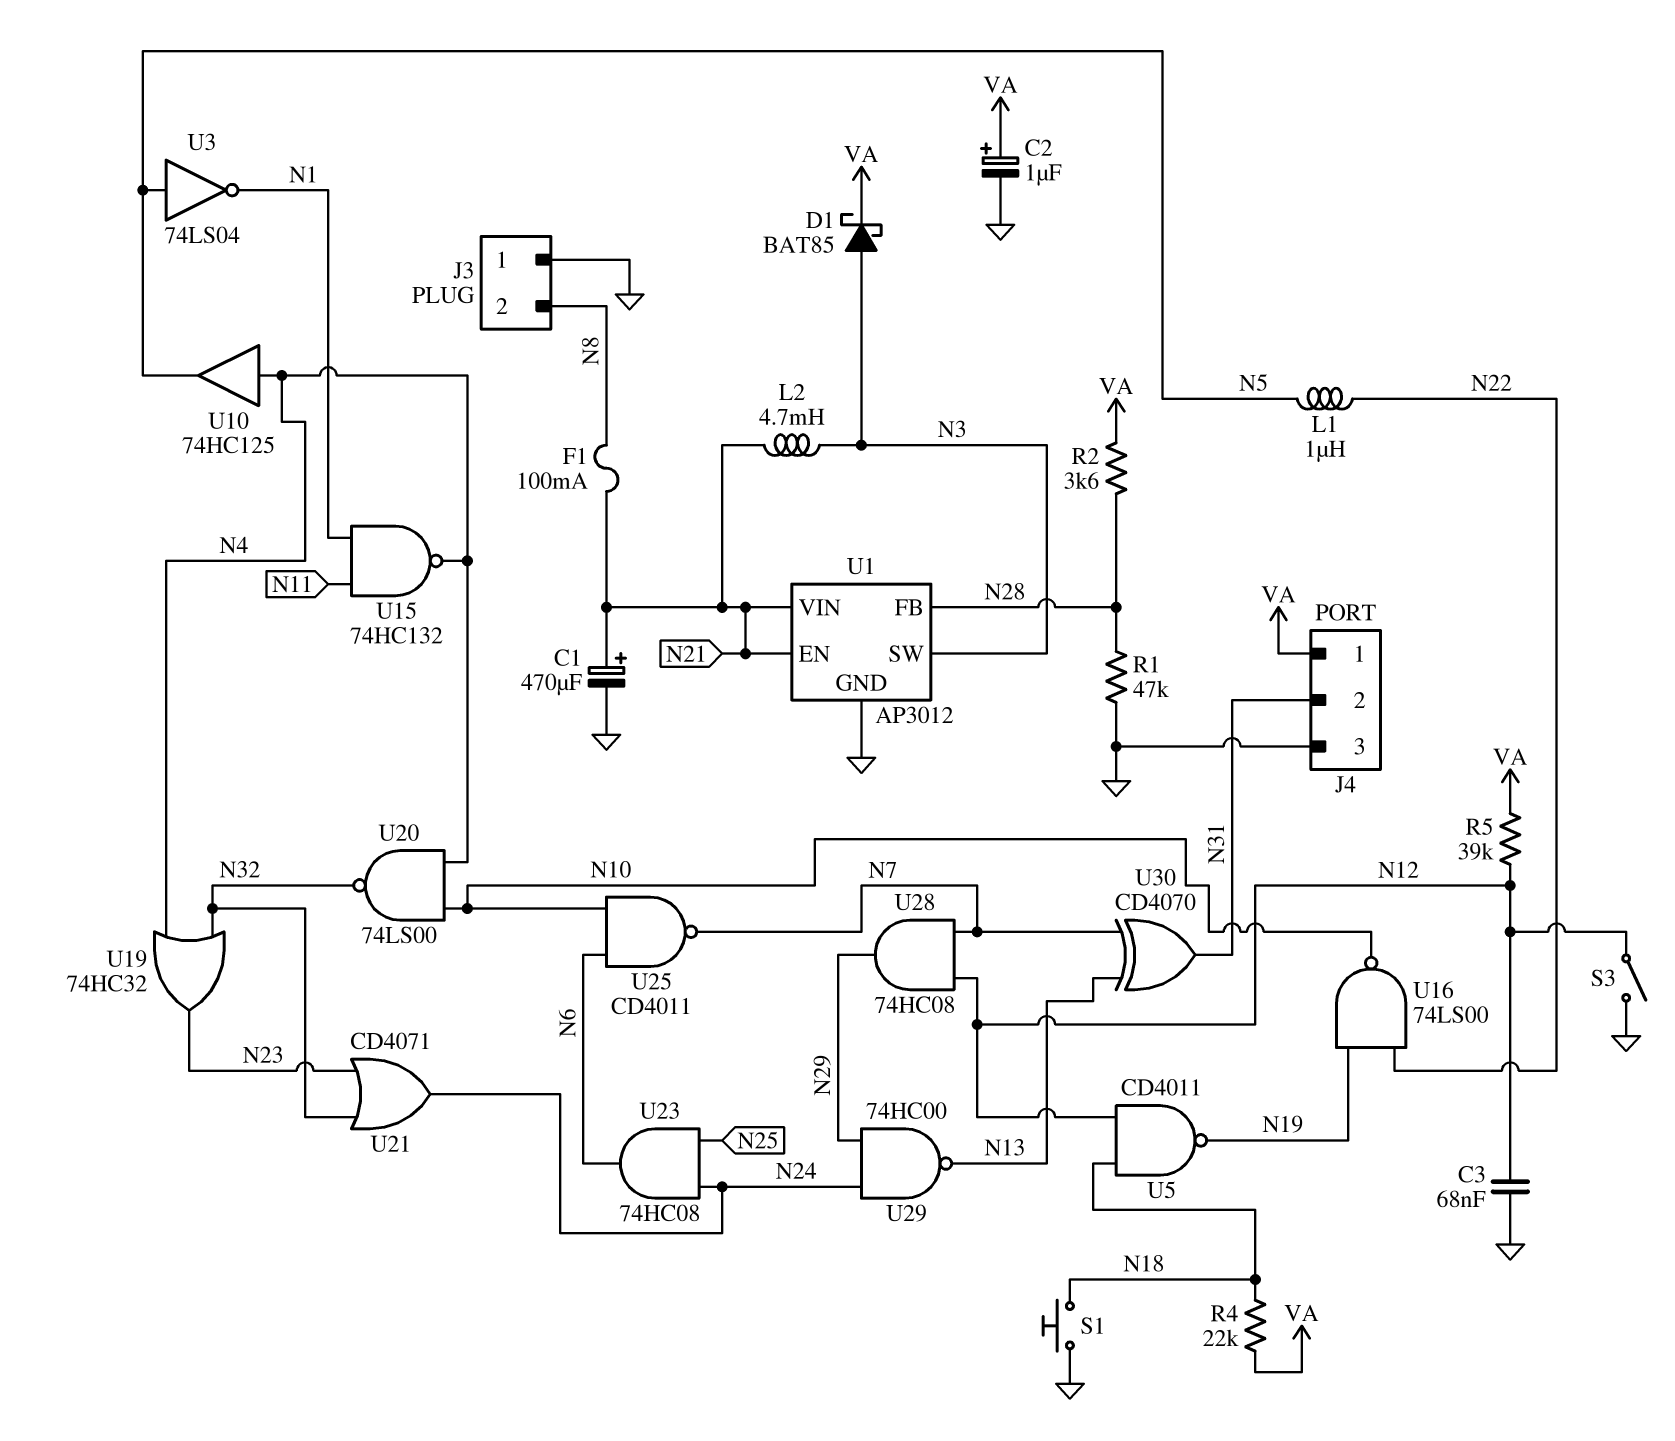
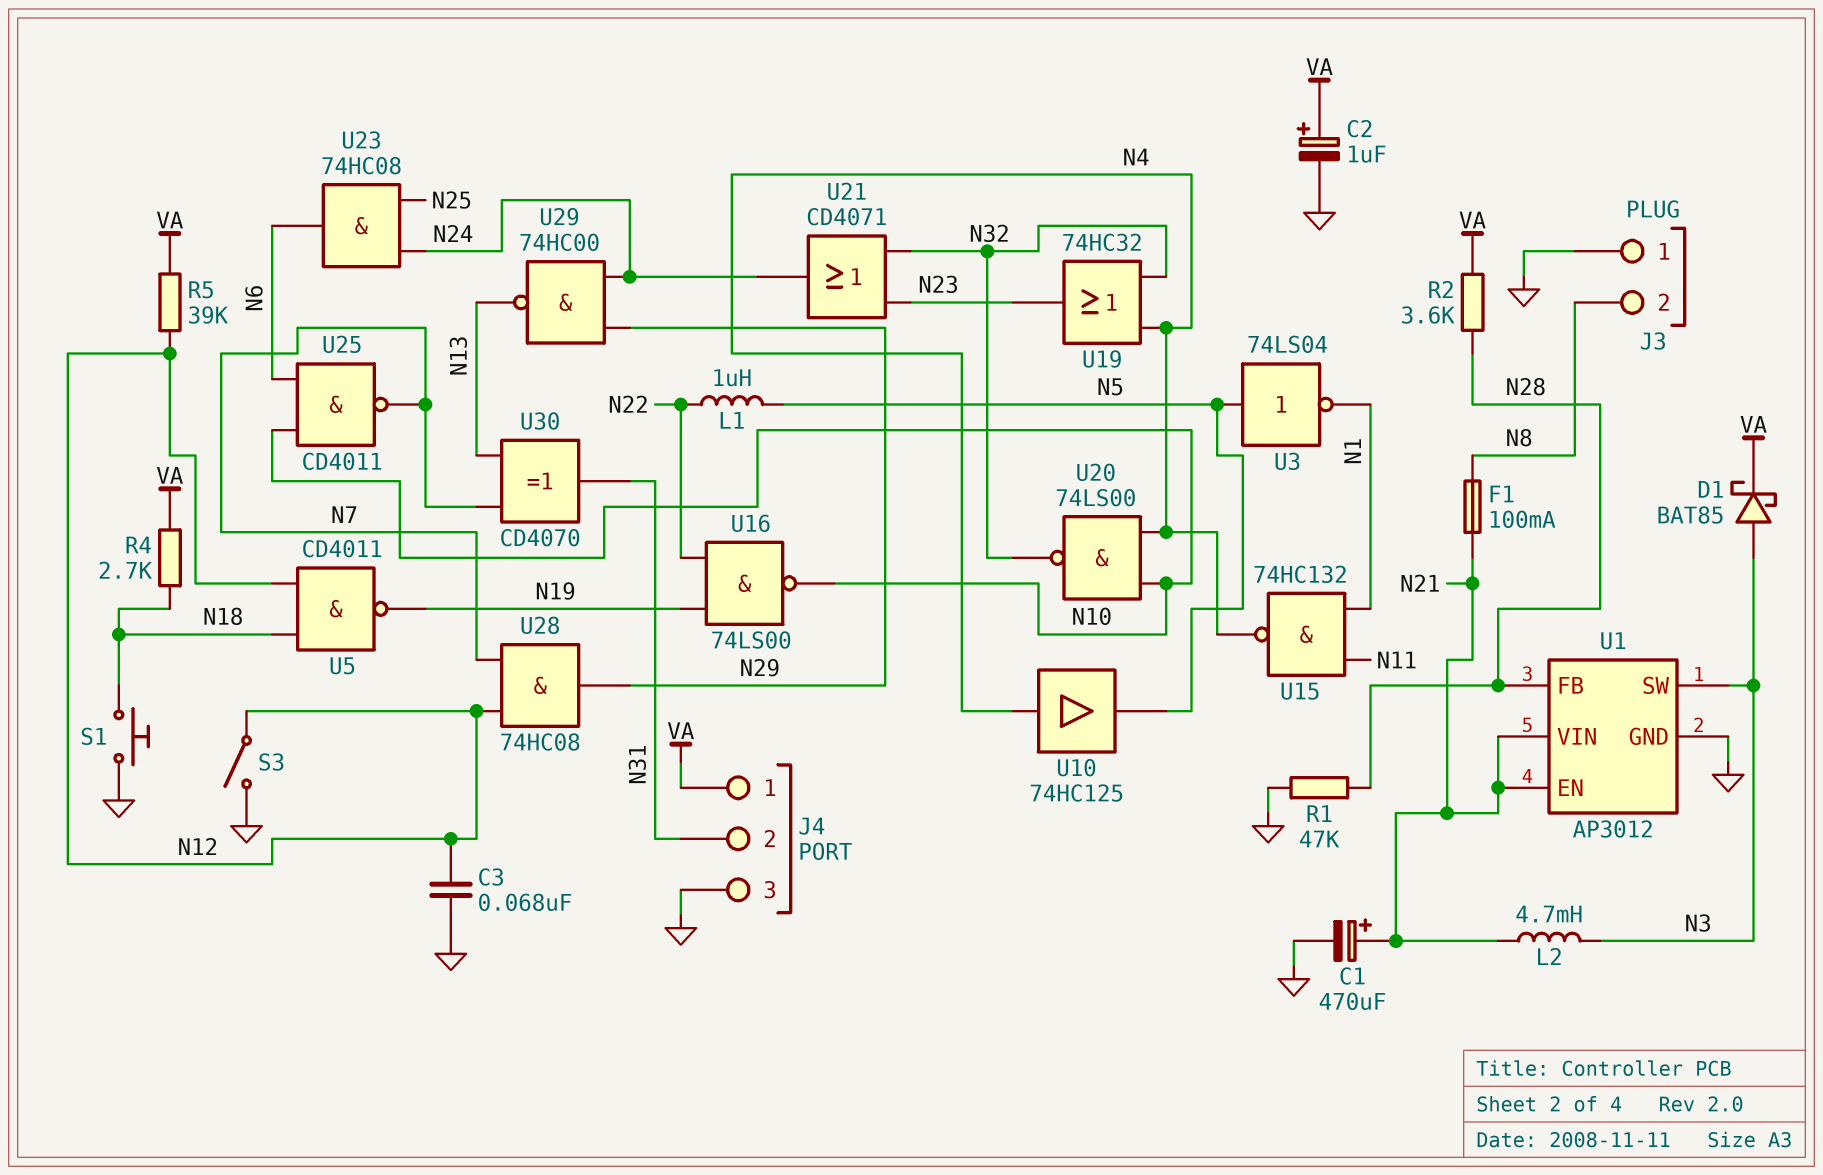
R4: 22k (N18, VA) -> 2.7k (N18, VA)

